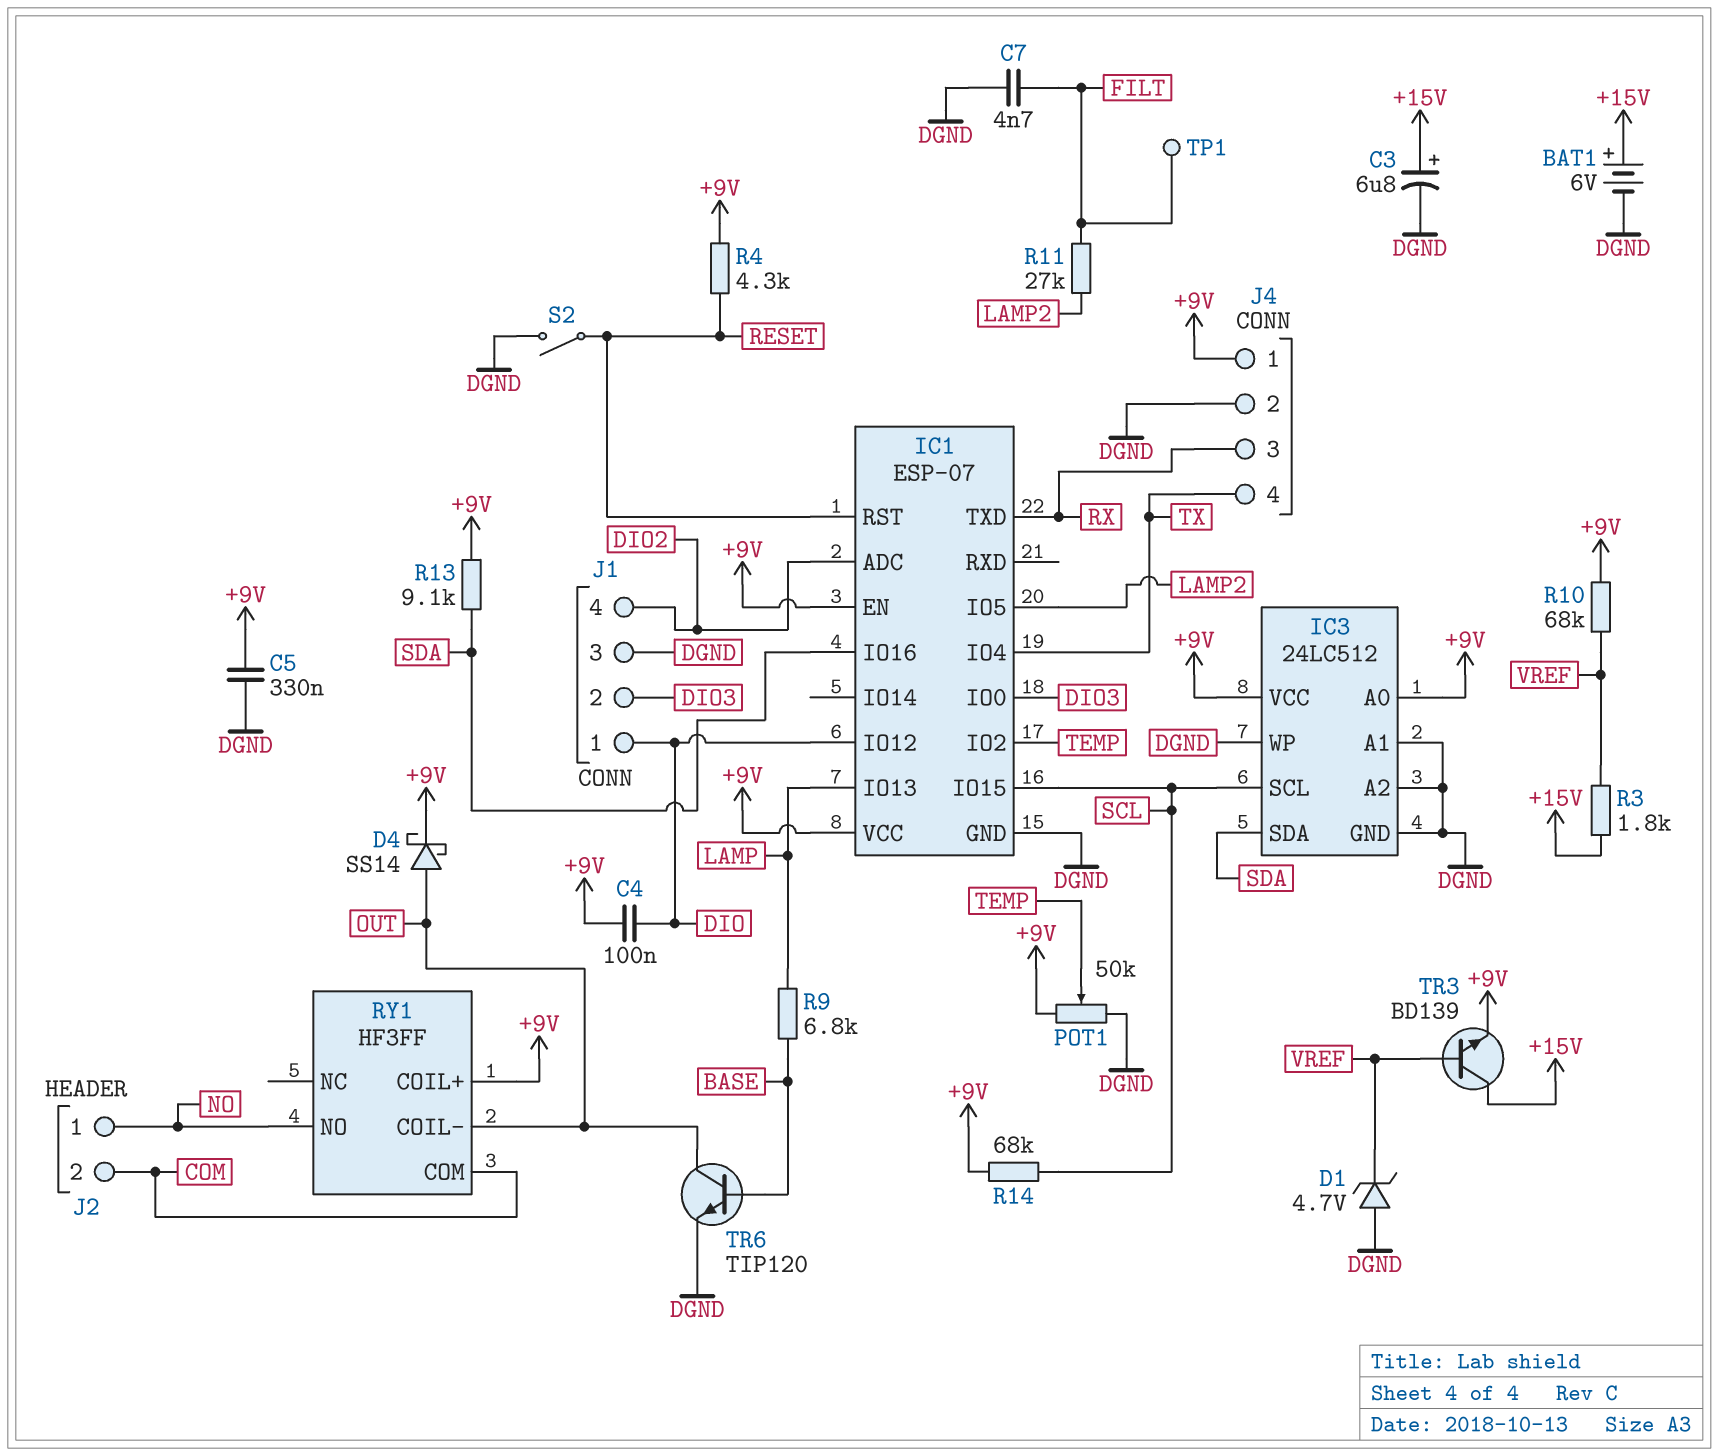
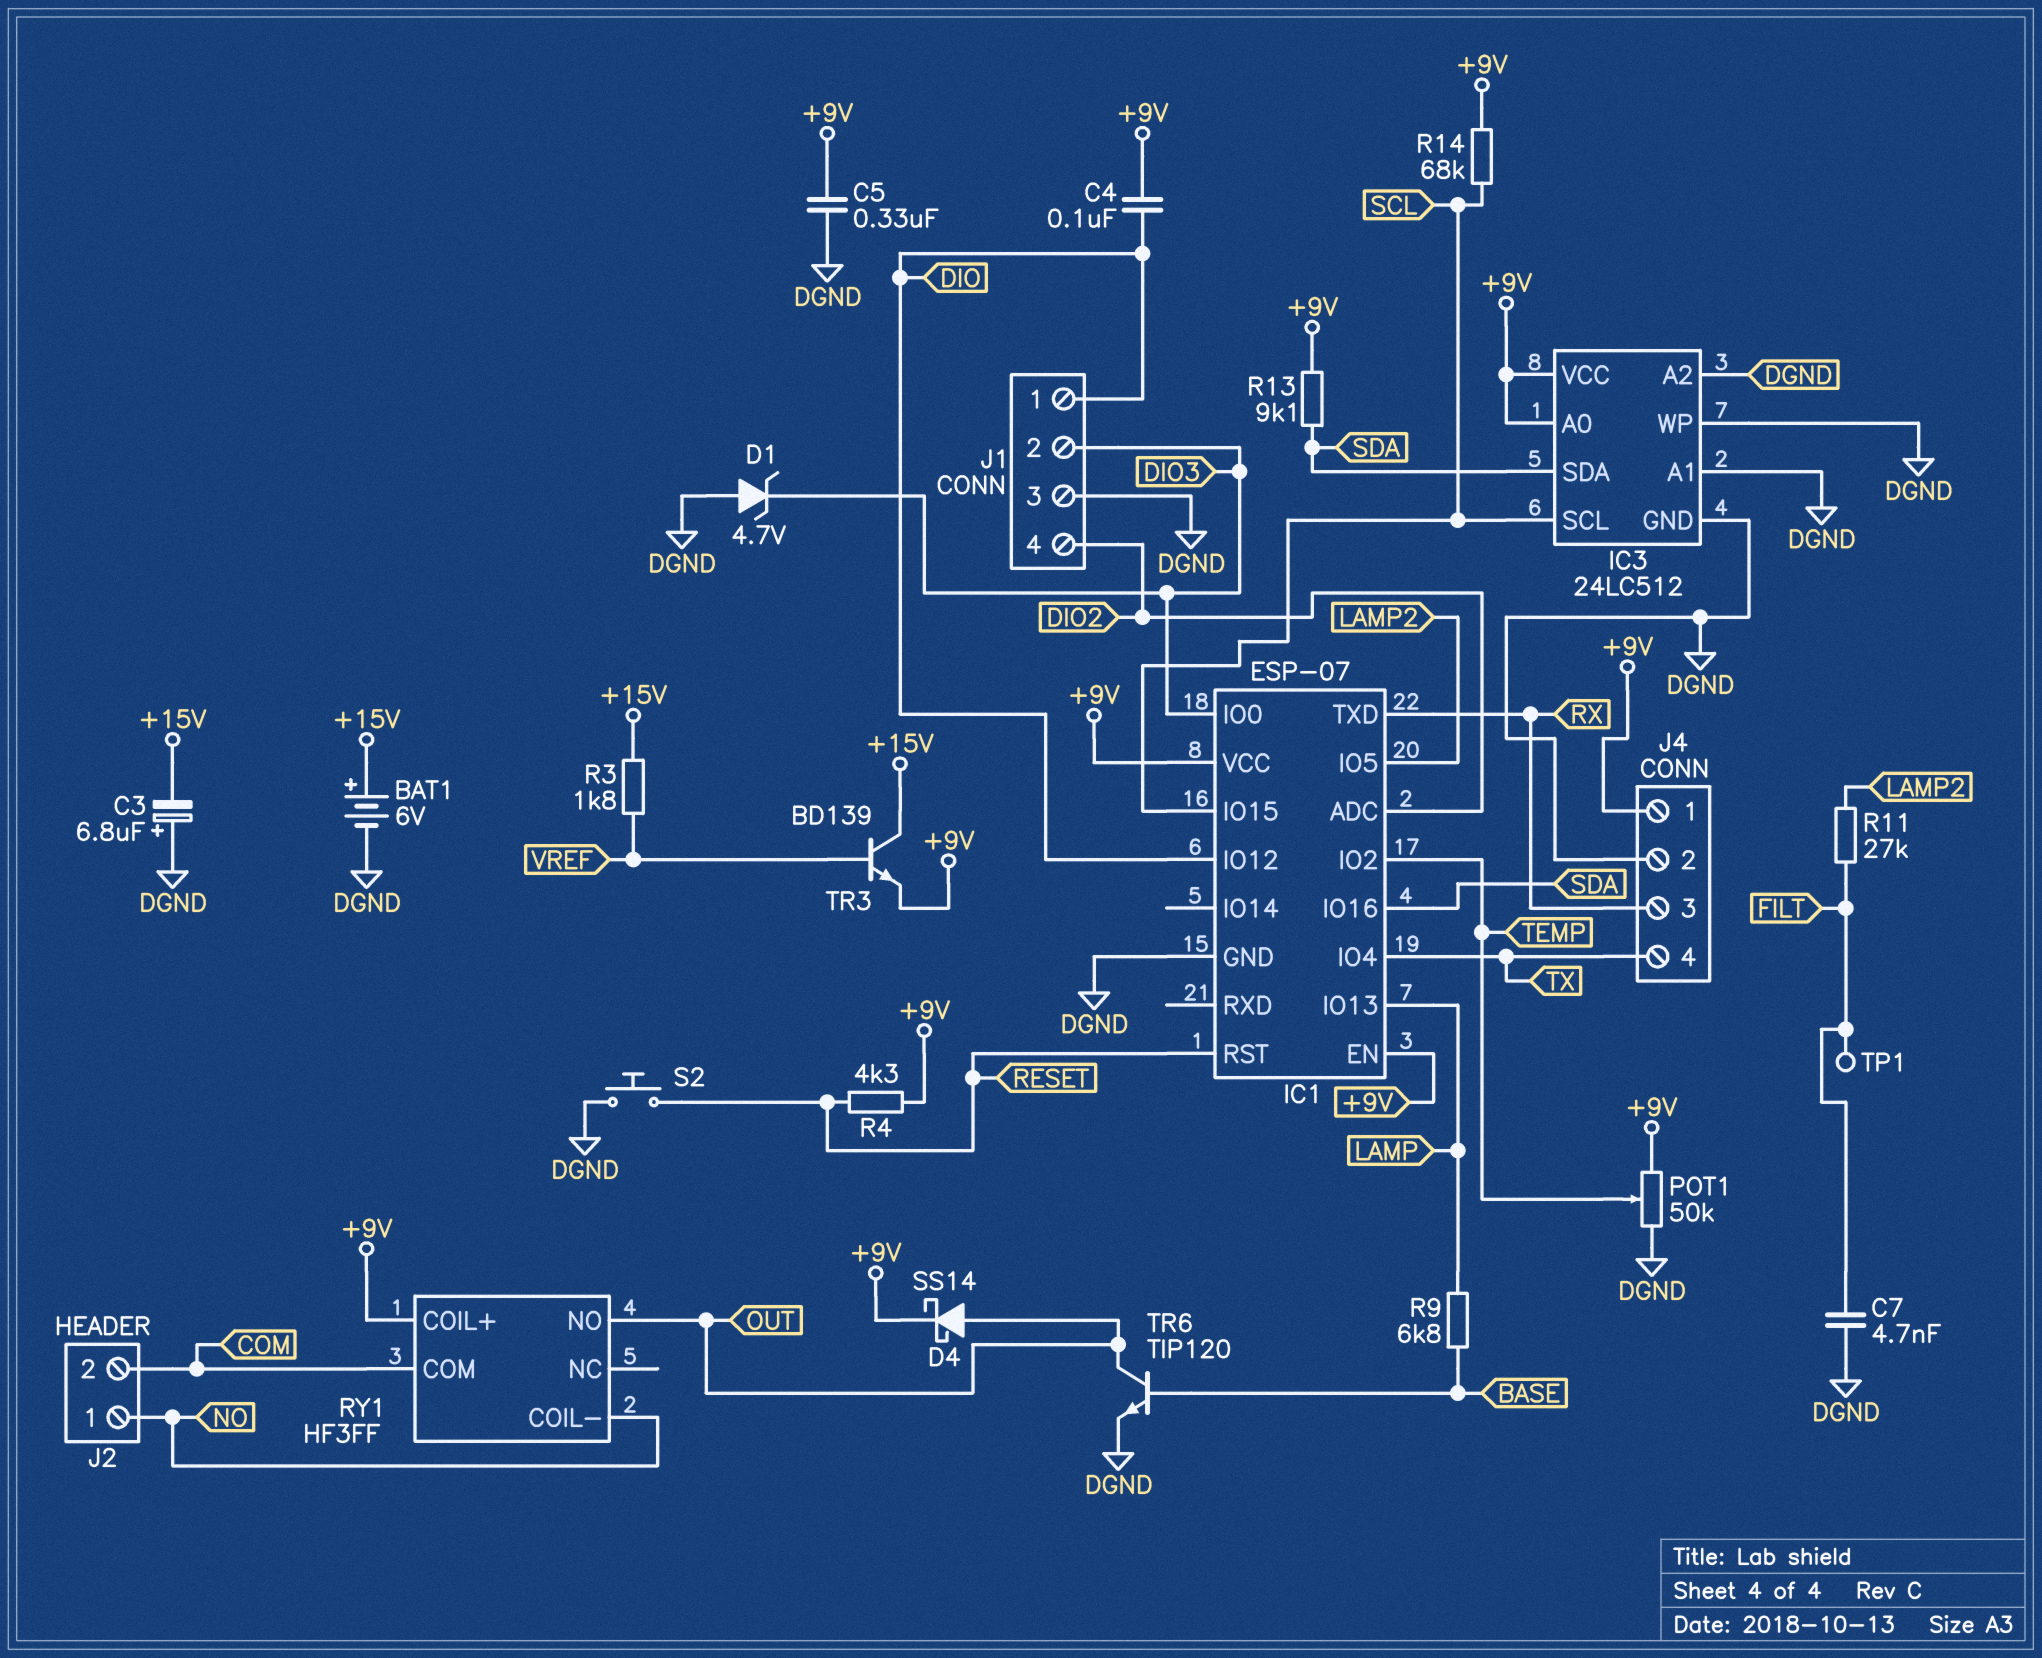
C3: 6.8uF (plus +15V, minus DGND) -> 6.8uF (plus DGND, minus +15V)
D1: zener 4.7V (A DGND, K VREF) -> zener 4.7V (A DGND, K DIO3)
R10: 68k (+9V, VREF) -> none
RY1 pin COIL-: OUT -> NO
RY1 pin NO: NO -> OUT
S2: switch (DGND, RESET) -> button (DGND, RESET)

